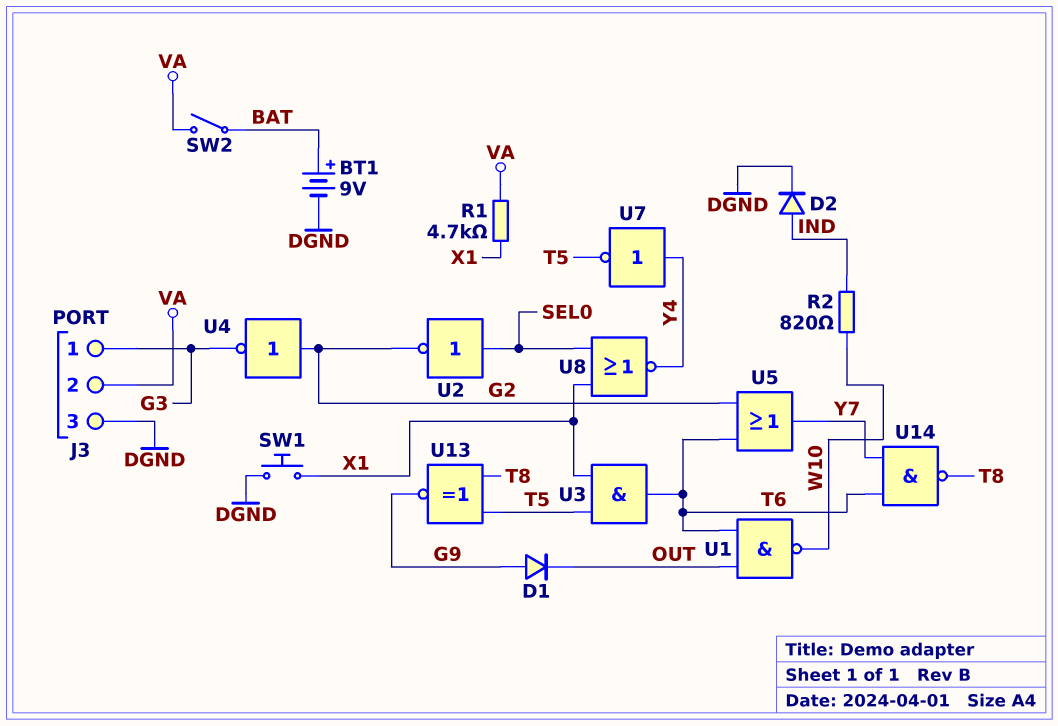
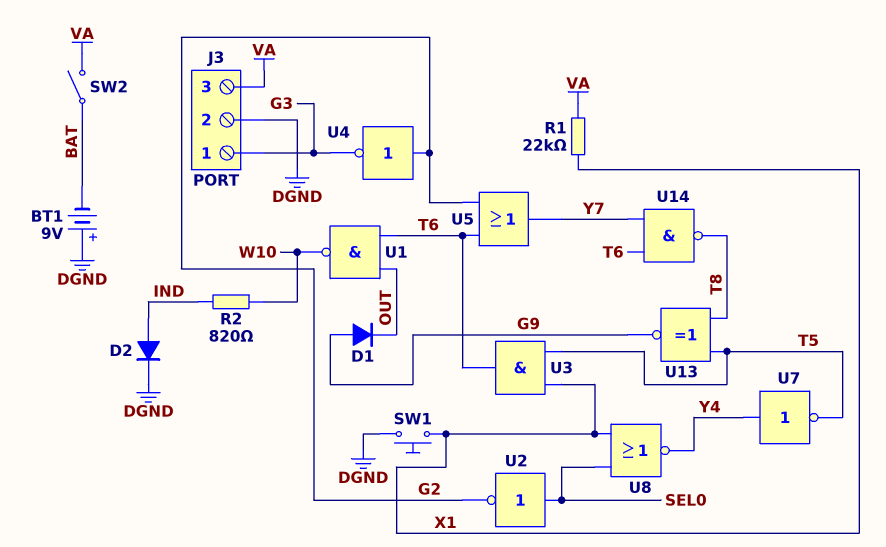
BT1: 9V (plus BAT, minus DGND) -> 9V (plus DGND, minus BAT)
J3 pin 2: VA -> DGND
J3 pin 3: DGND -> VA
R1: 4.7k (VA, X1) -> 22k (VA, X1)

